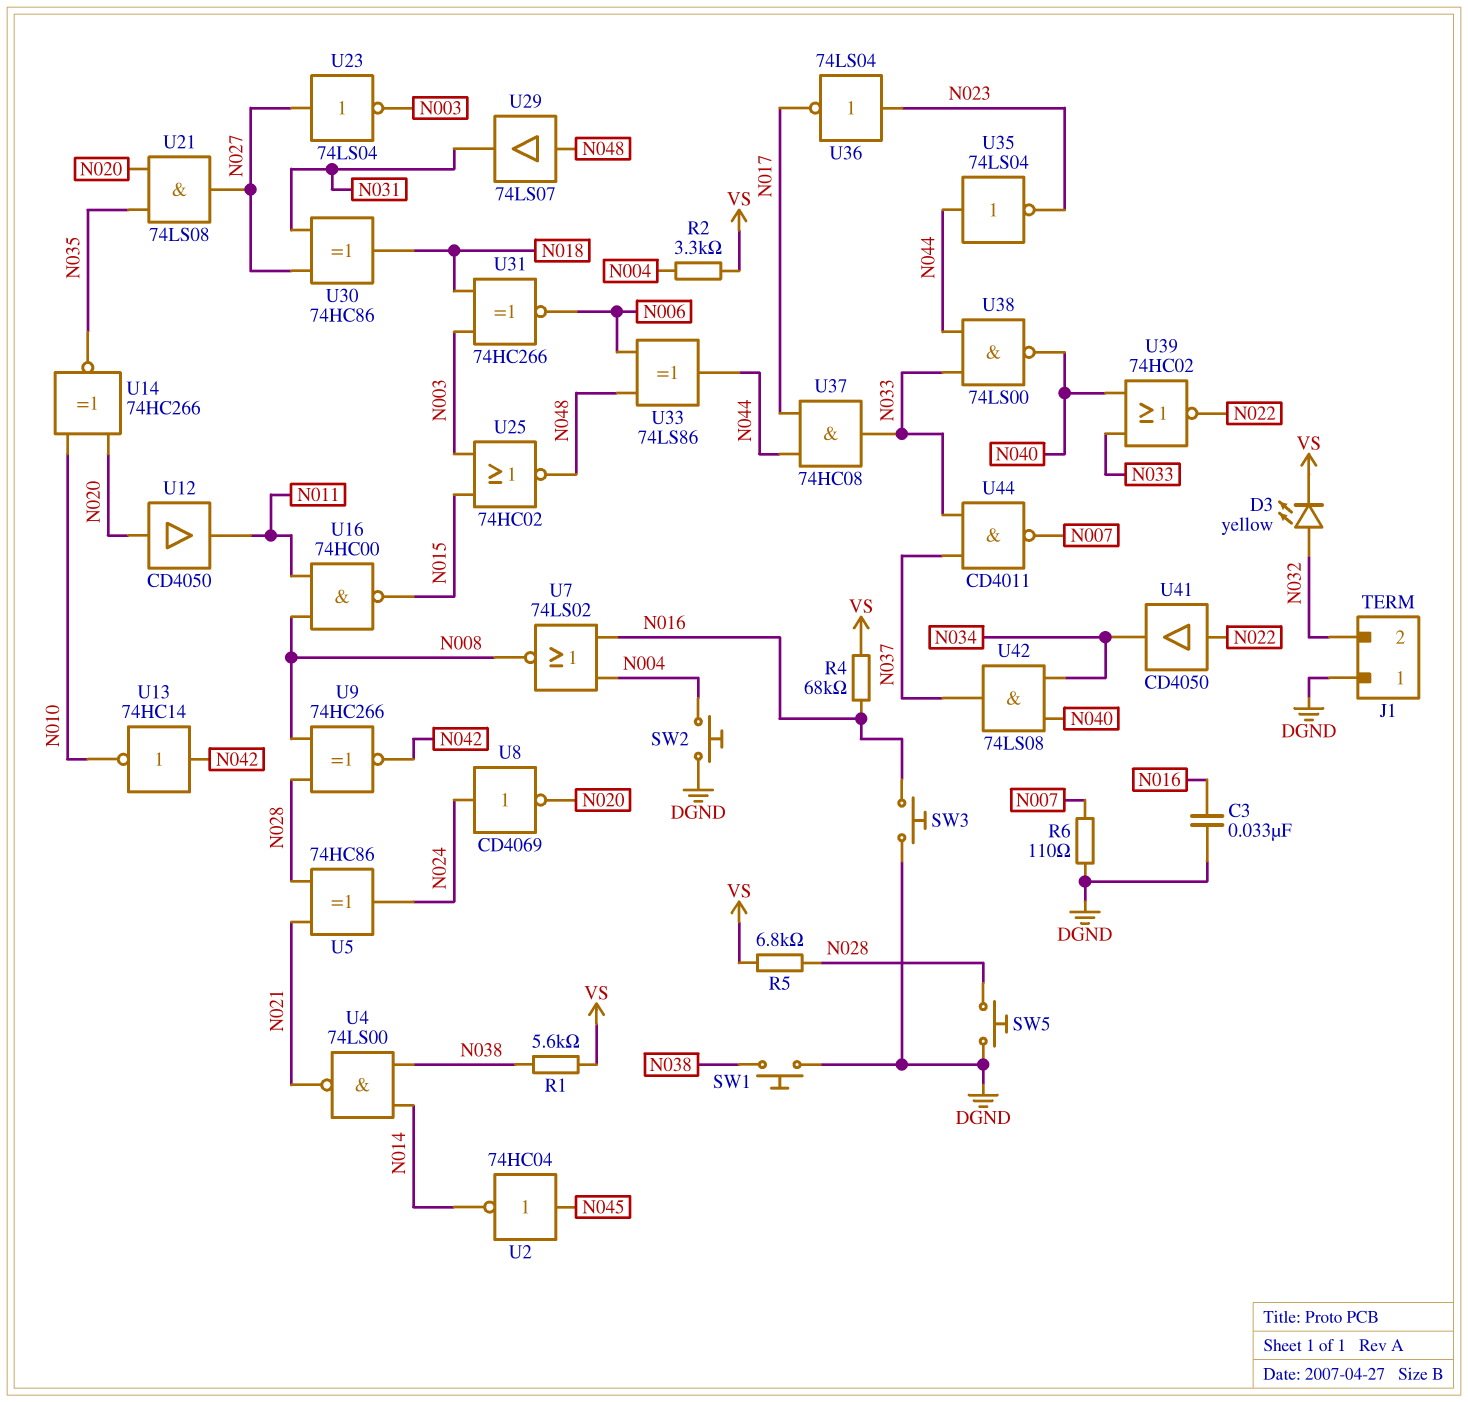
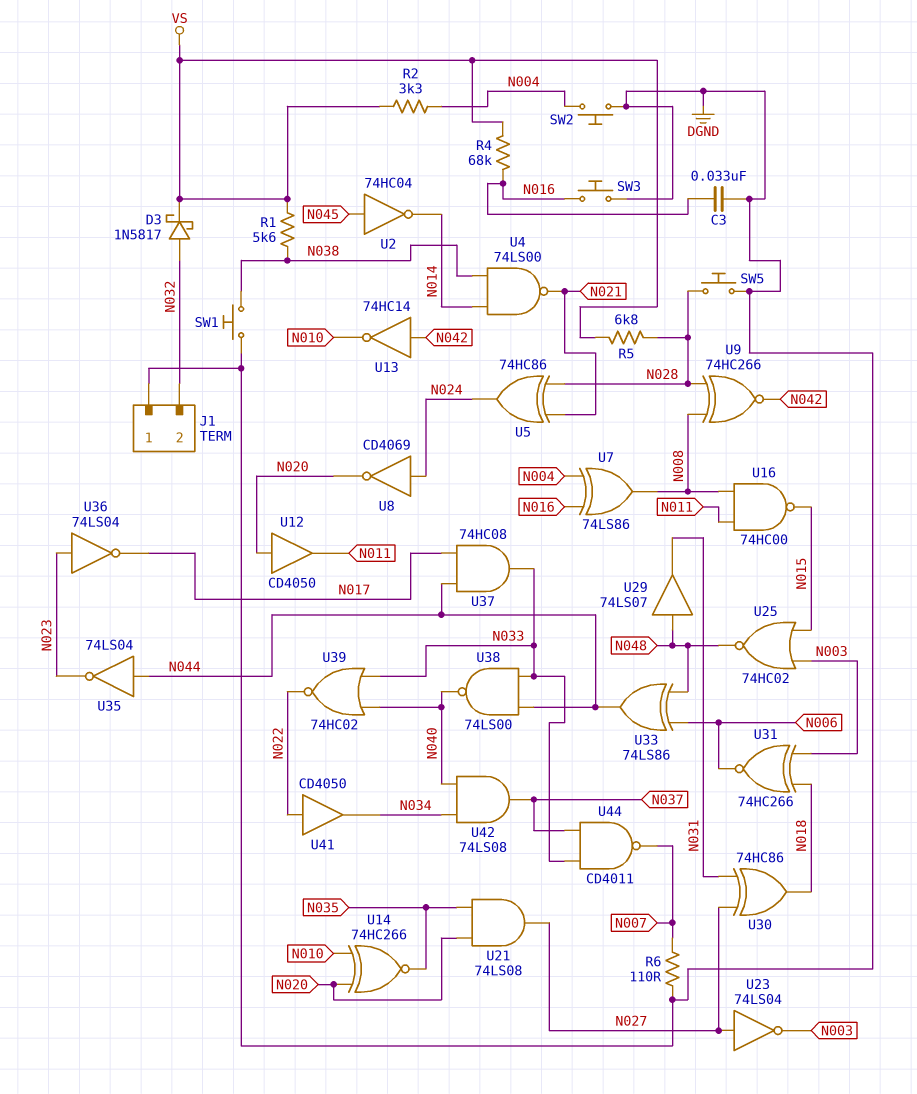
D3: LED yellow (A N032, K VS) -> schottky 1N5817 (A N032, K VS)
U7: NOR 74LS02 (in N004, in N016, out N008) -> XOR 74LS86 (in N004, in N016, out N008)

